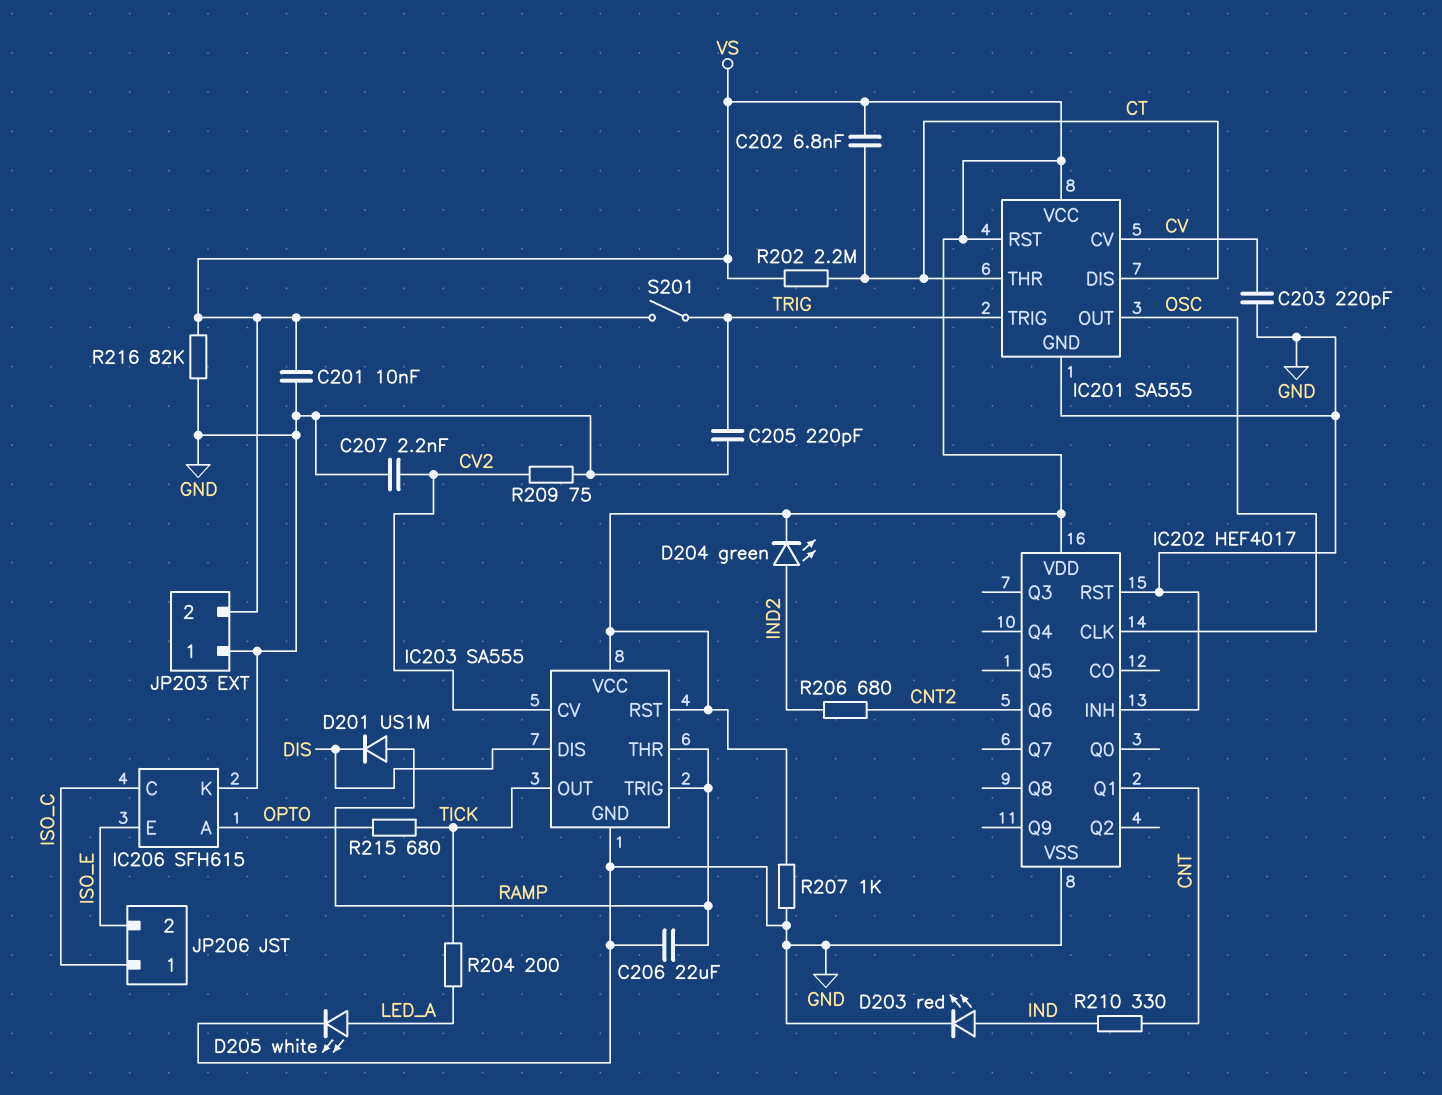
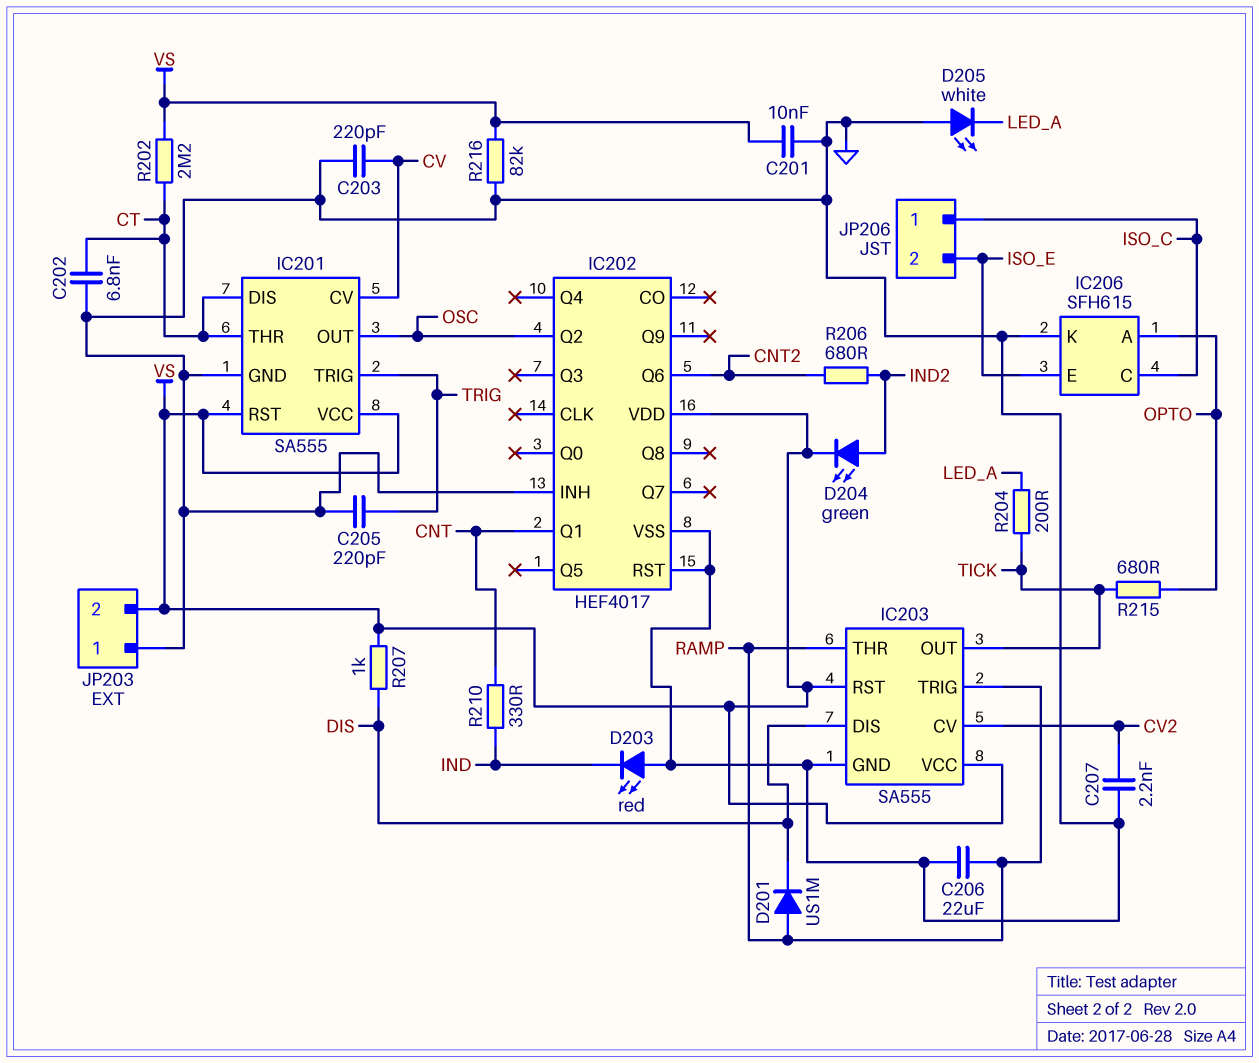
C202: 6.8nF (CT, VS) -> 6.8nF (CT, GND)
D203: LED red (A IND, K GND) -> LED red (A GND, K IND)
D205: LED white (A LED_A, K GND) -> LED white (A GND, K LED_A)
IC202 pin CLK: OSC -> none
IC202 pin Q2: none -> OSC
R207: 1k (GND, VS) -> 1k (DIS, VS)
R209: 75 (CV2, GND) -> none
S201: switch (TRIG, VS) -> none

